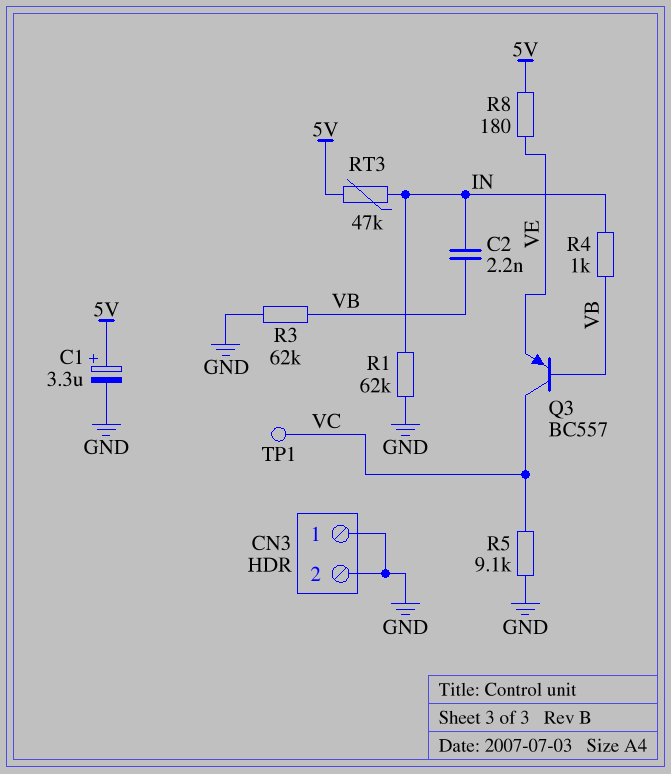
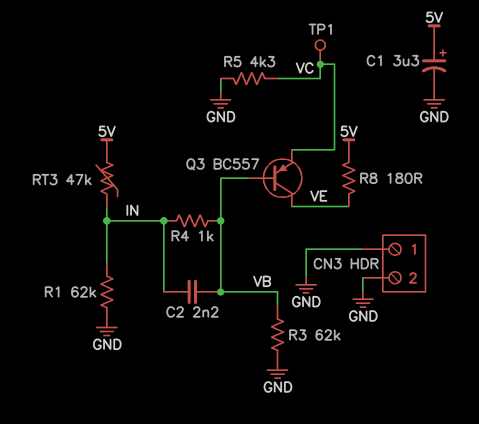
Q3: PNP BC557 (B VB, C VC, E VE) -> PNP BC557 (B VB, C VE, E VC)
R5: 9.1k (GND, VC) -> 4.3k (GND, VC)

